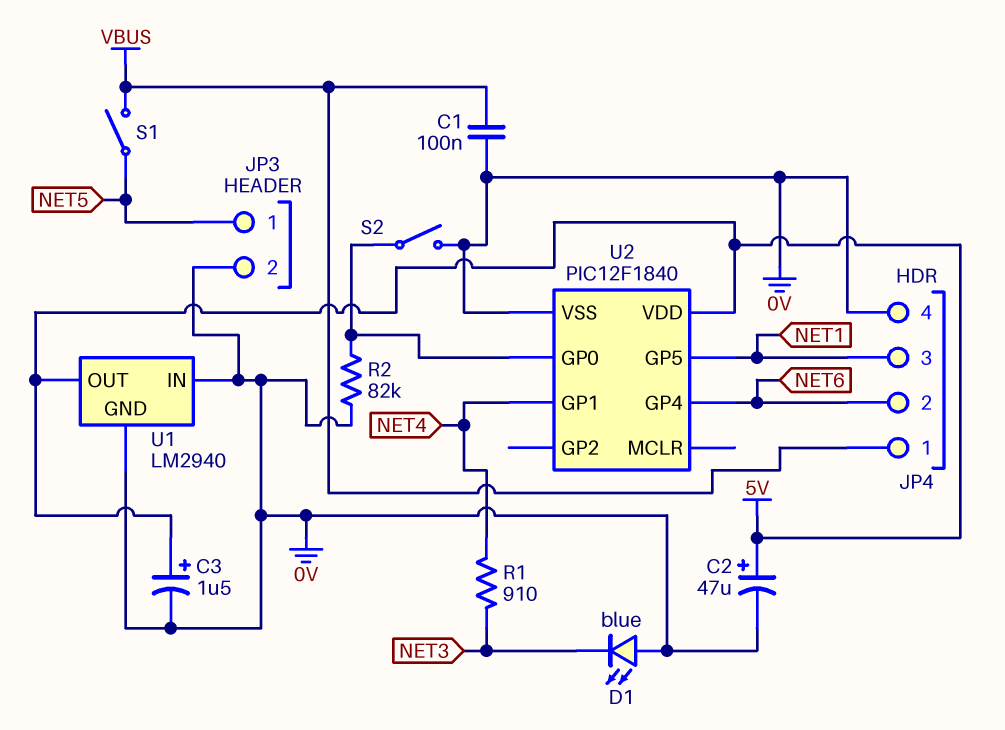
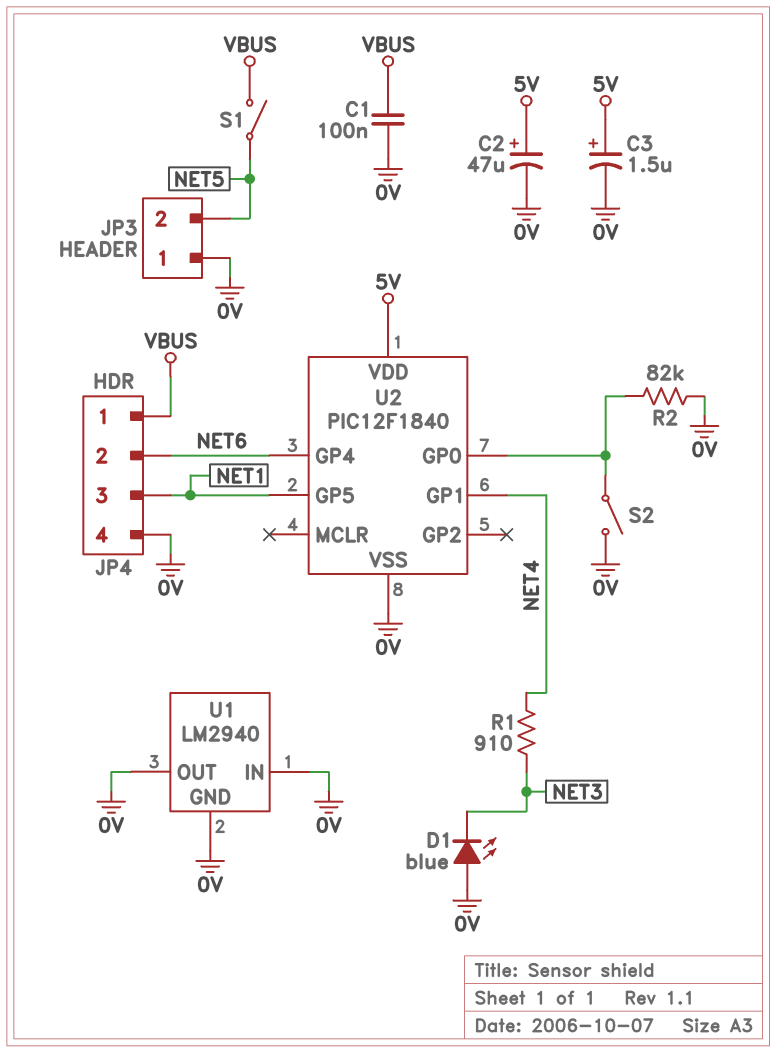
JP3 pin 1: NET5 -> 0V
JP3 pin 2: 0V -> NET5
U1 pin OUT: 5V -> 0V

